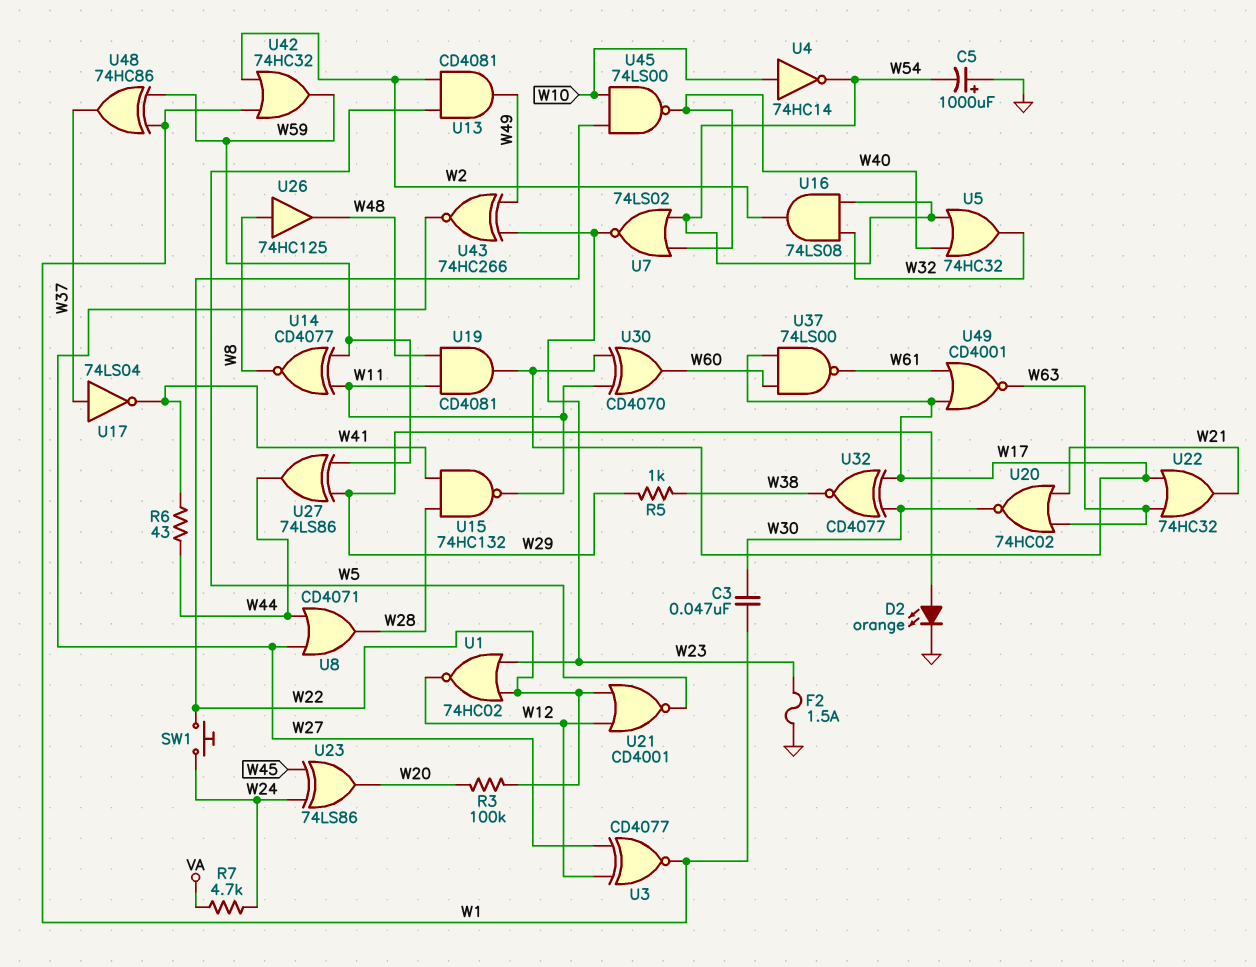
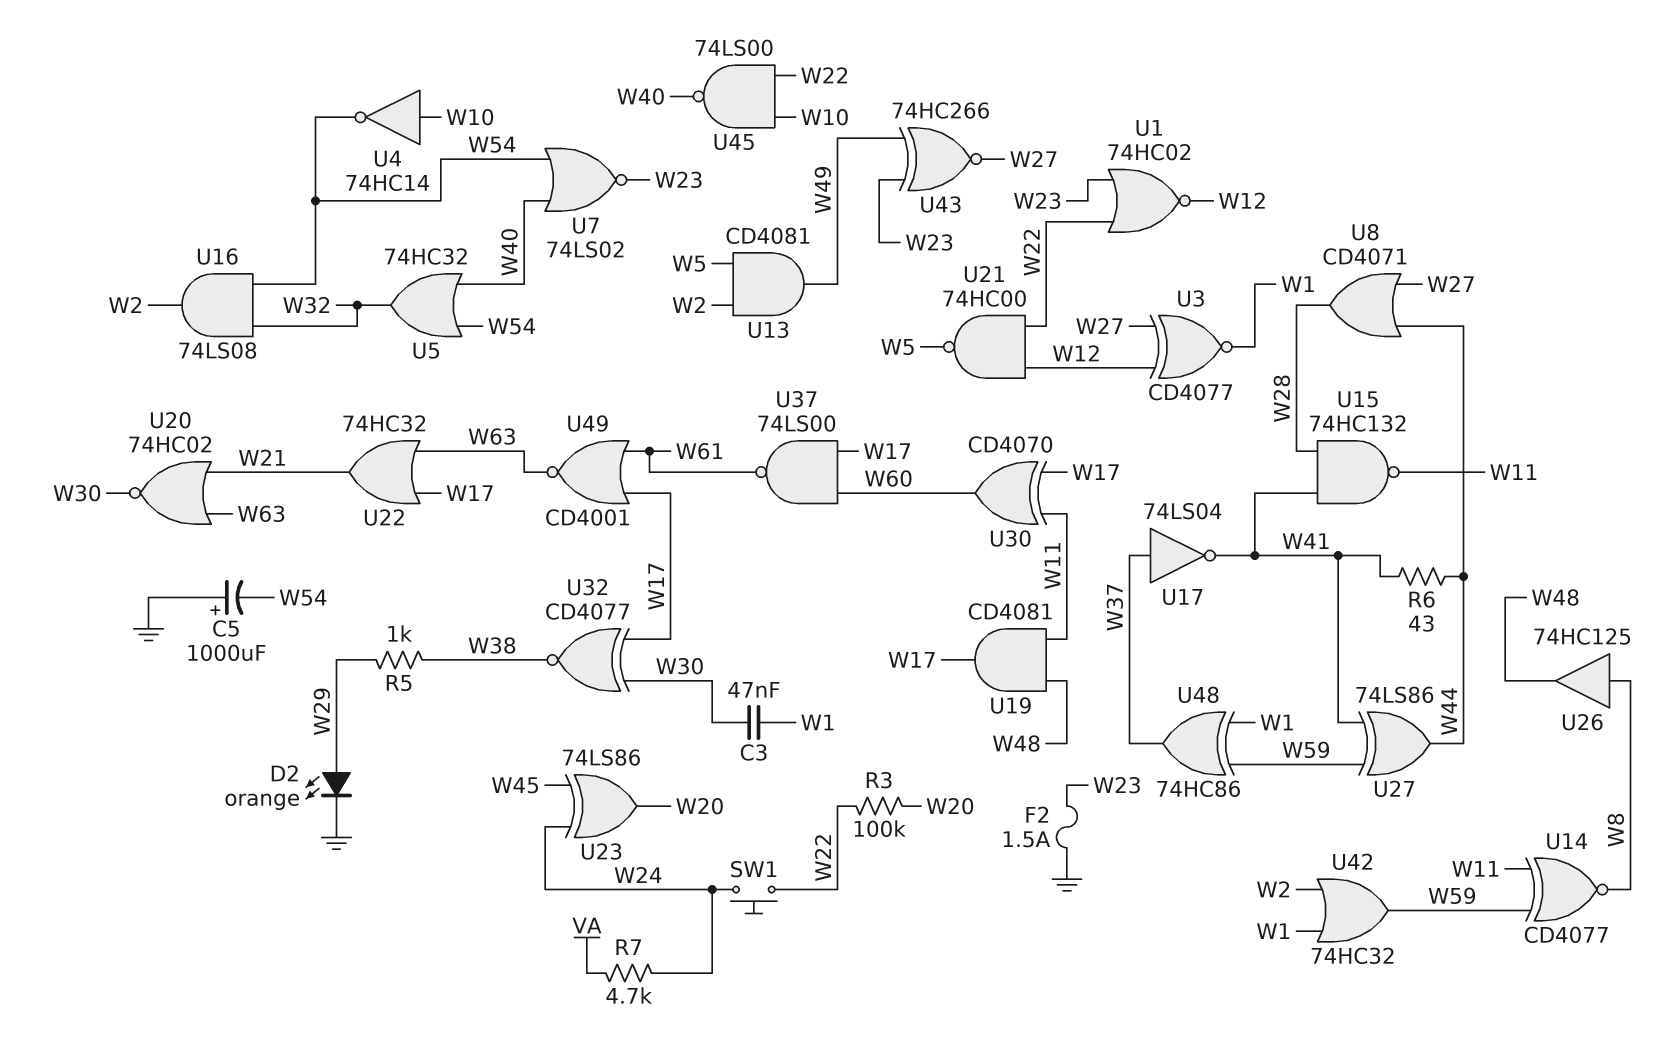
U21: NOR CD4001 (in W12, in W22, out W5) -> NAND 74HC00 (in W12, in W22, out W5)
U27: XOR 74LS86 (in W29, in W59, out W44) -> XOR 74LS86 (in W41, in W59, out W44)

